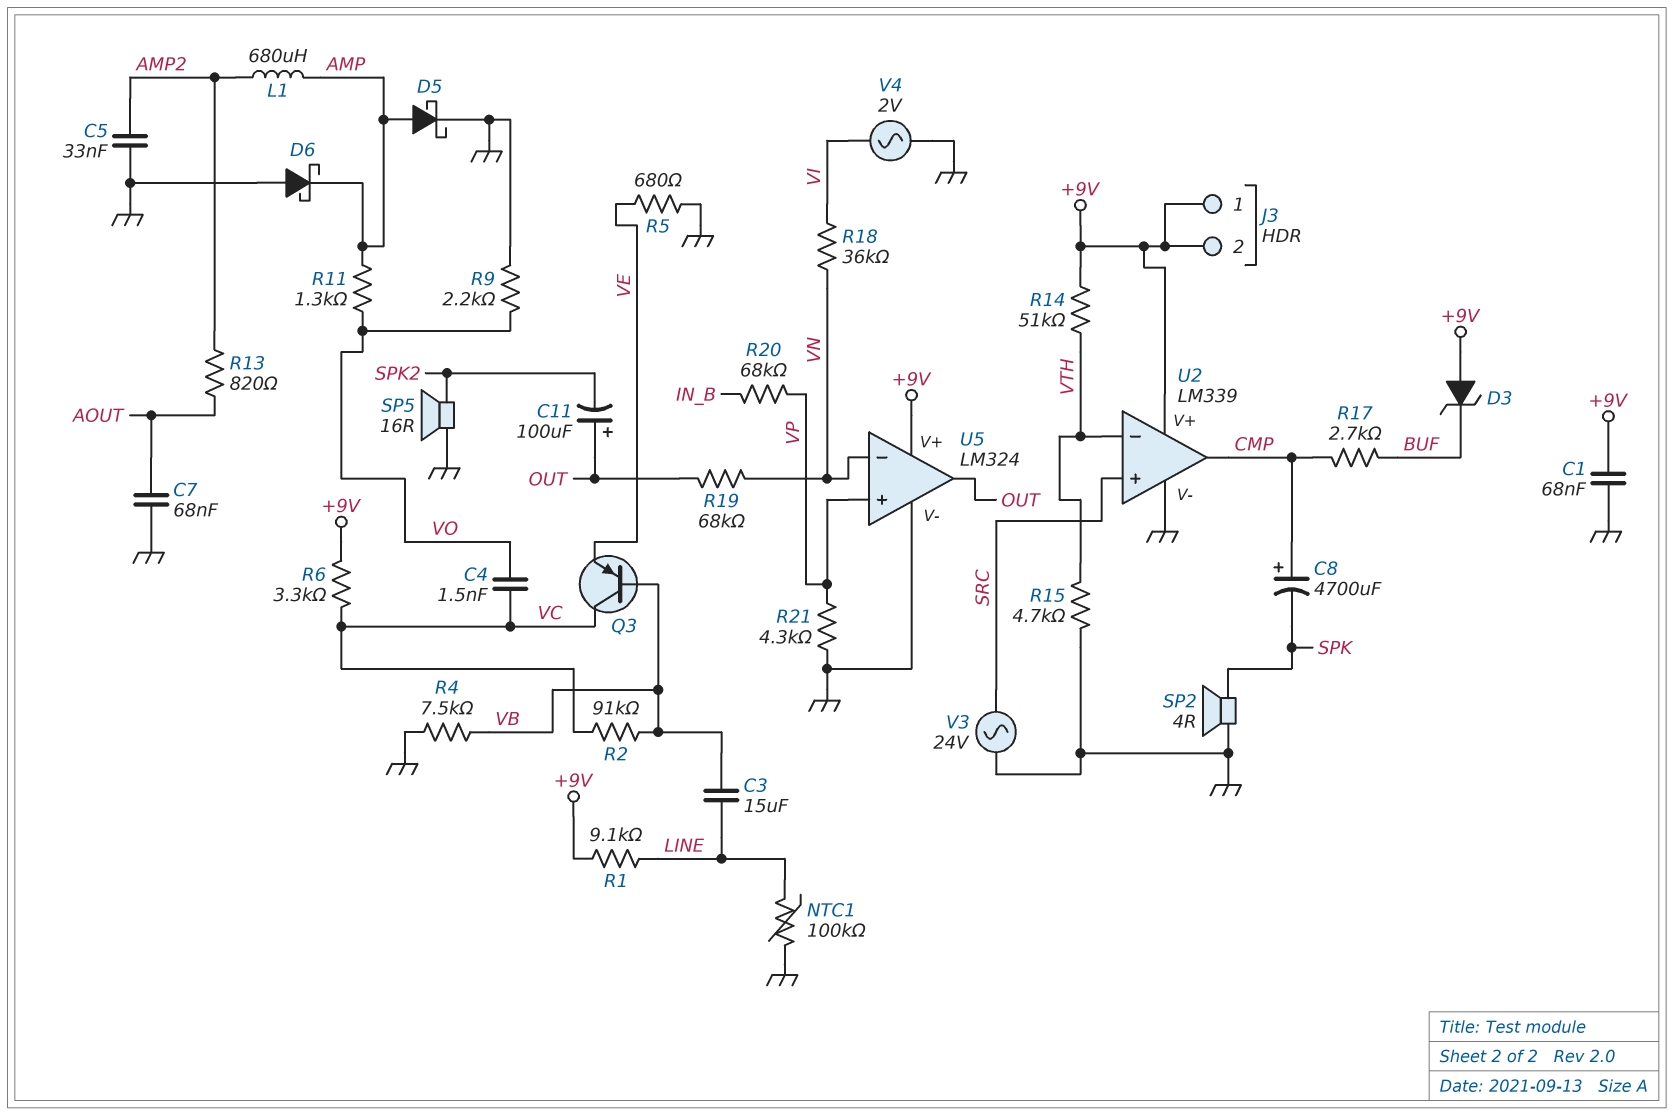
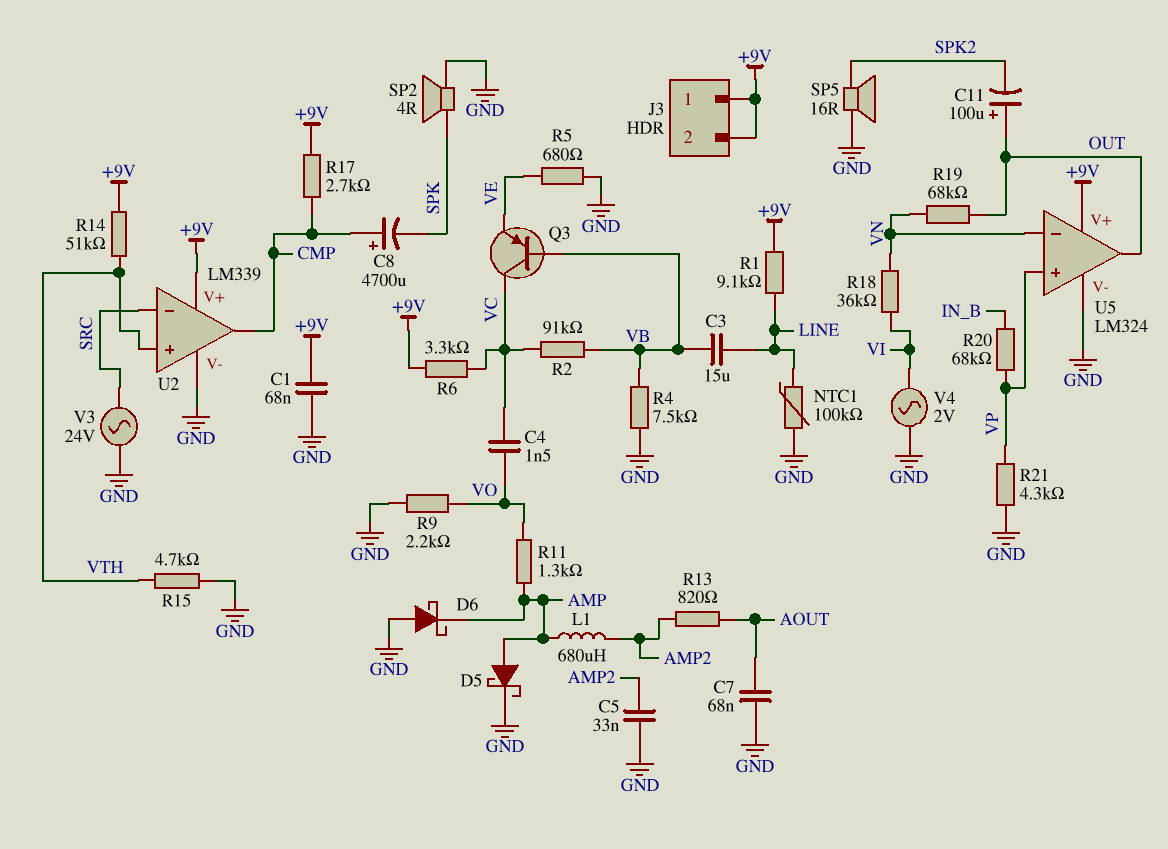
D3: zener (A +9V, K BUF) -> none
R17: 2.7k (BUF, CMP) -> 2.7k (+9V, CMP)
U2 pin in+: SRC -> VTH
U2 pin in-: VTH -> SRC

